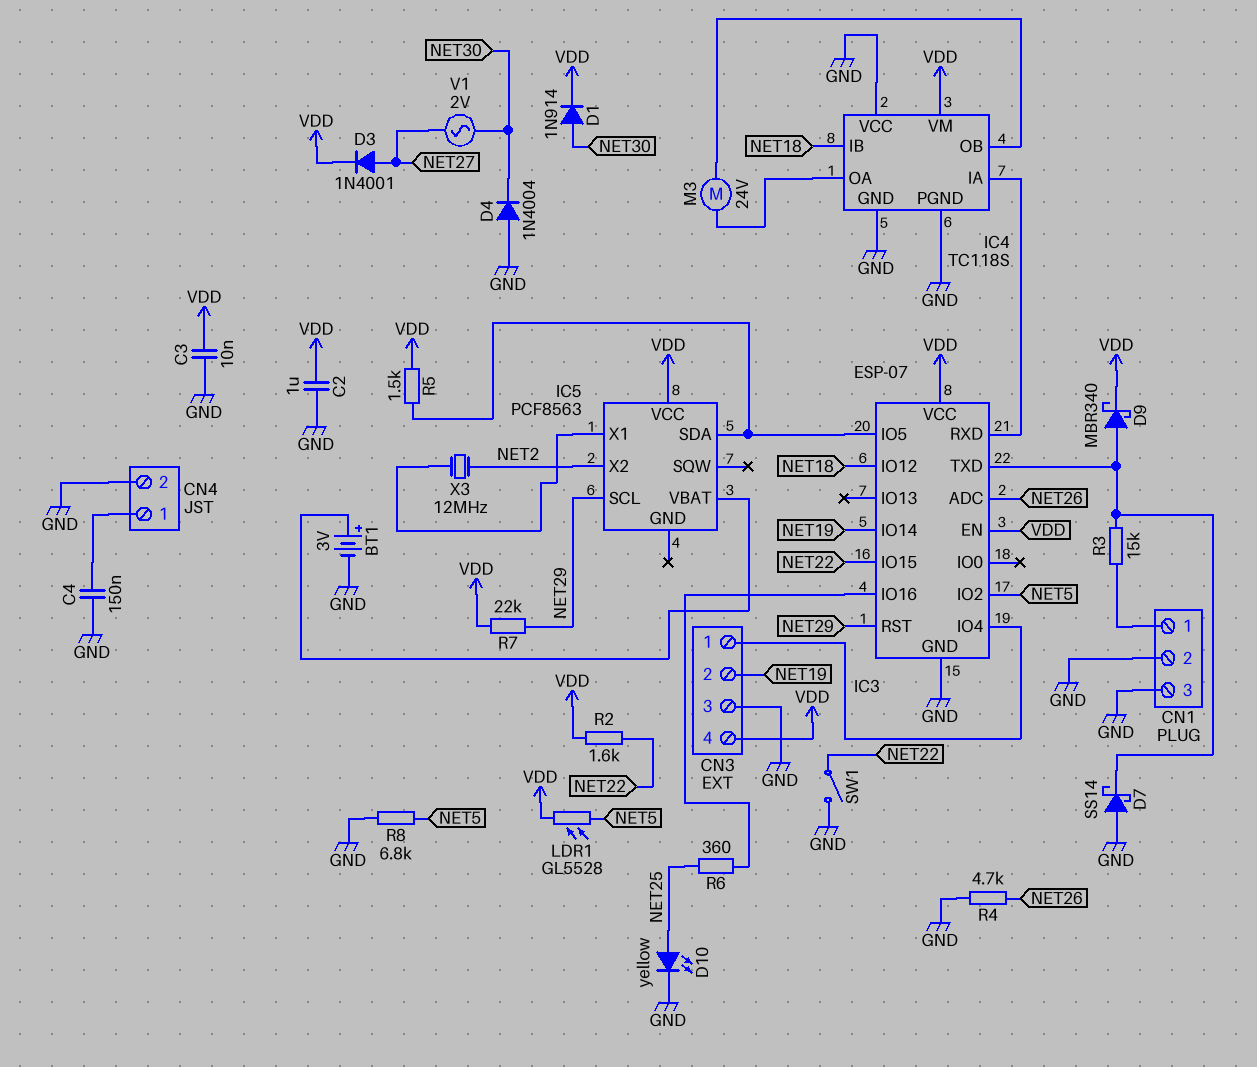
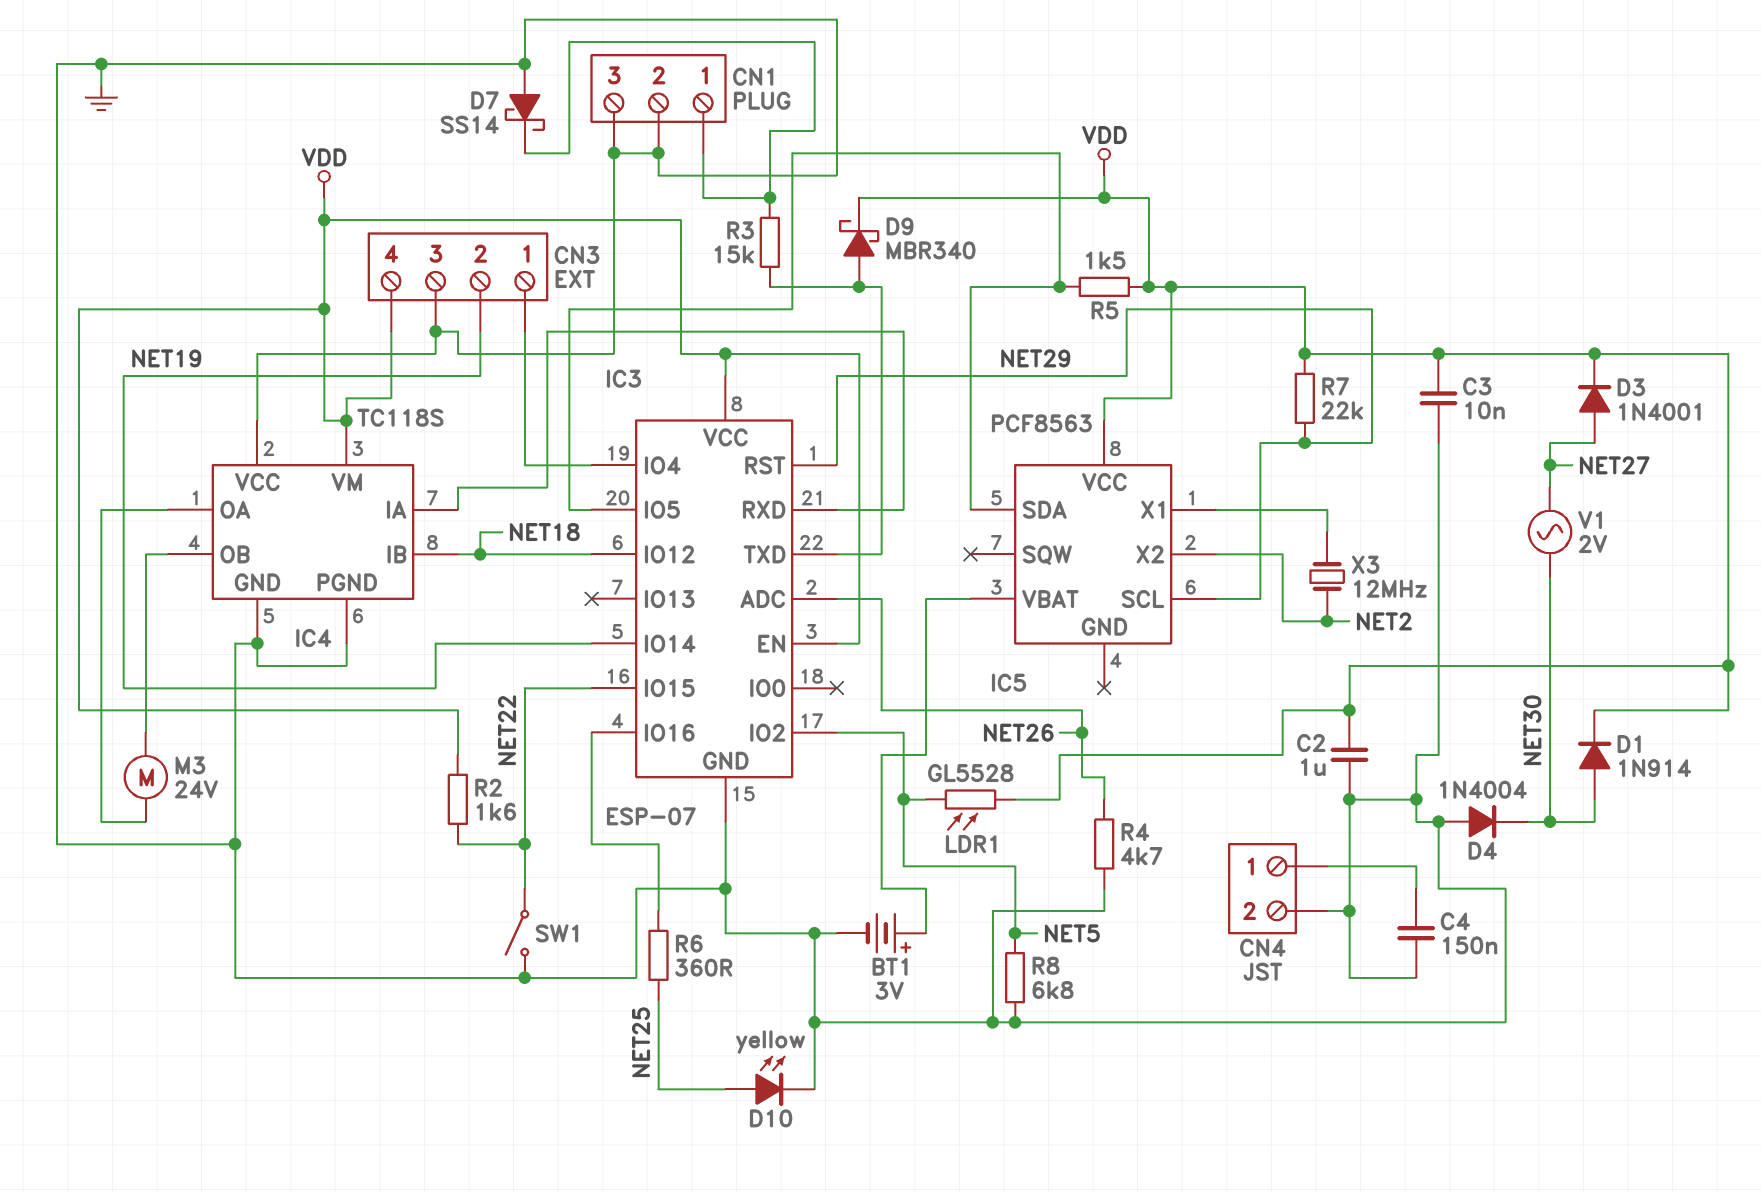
D7: schottky SS14 (A GND, K IC3/TXD) -> schottky SS14 (A GND, K CN1/1)

